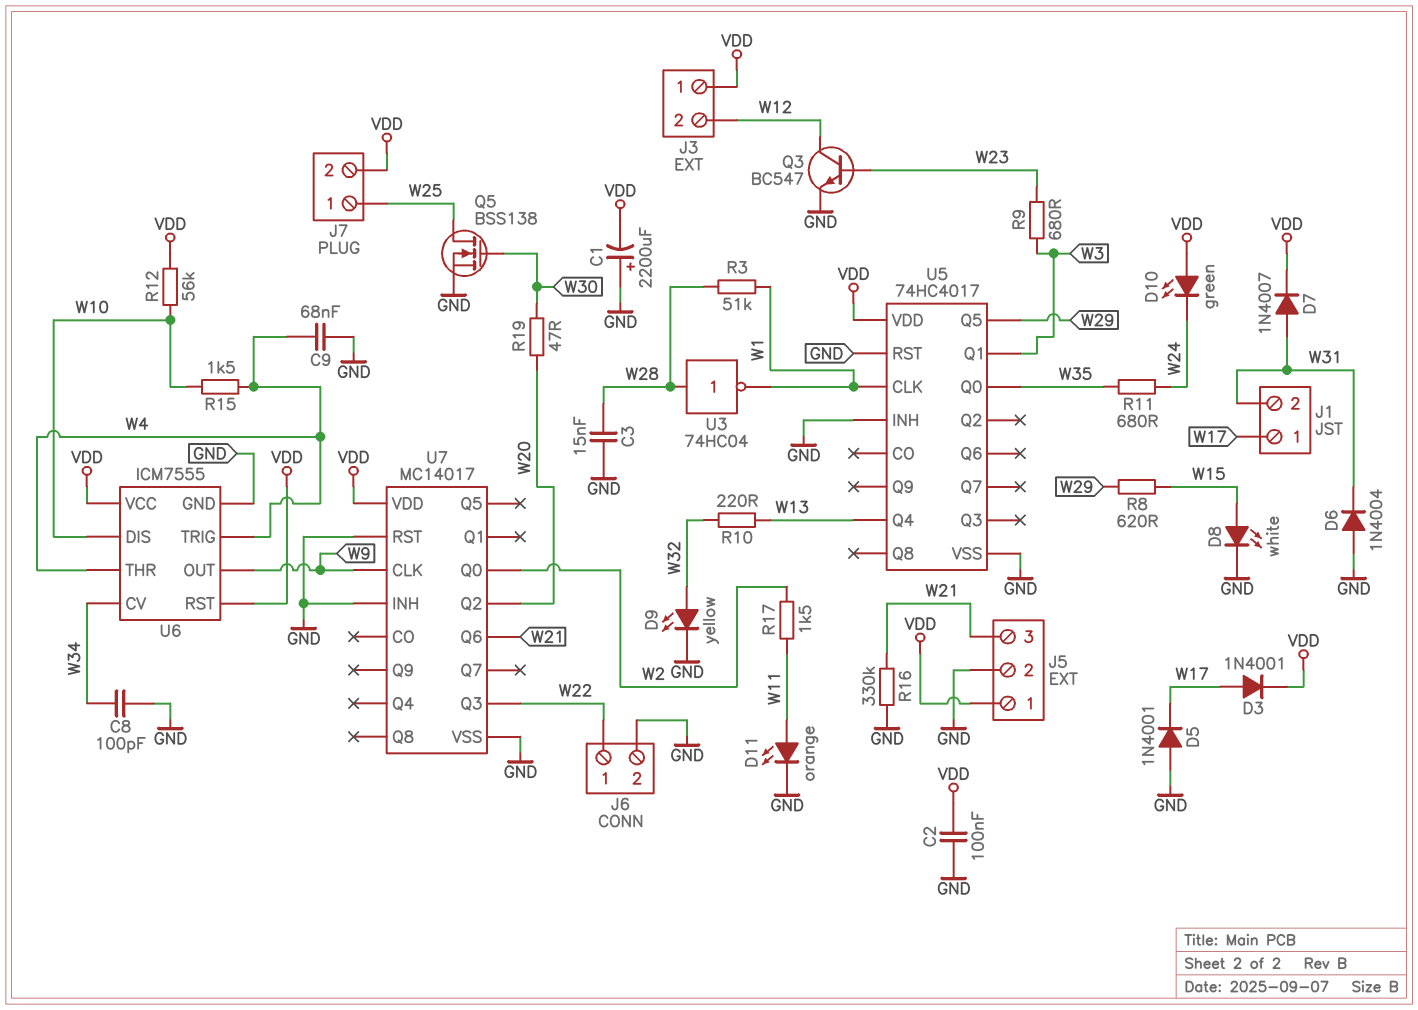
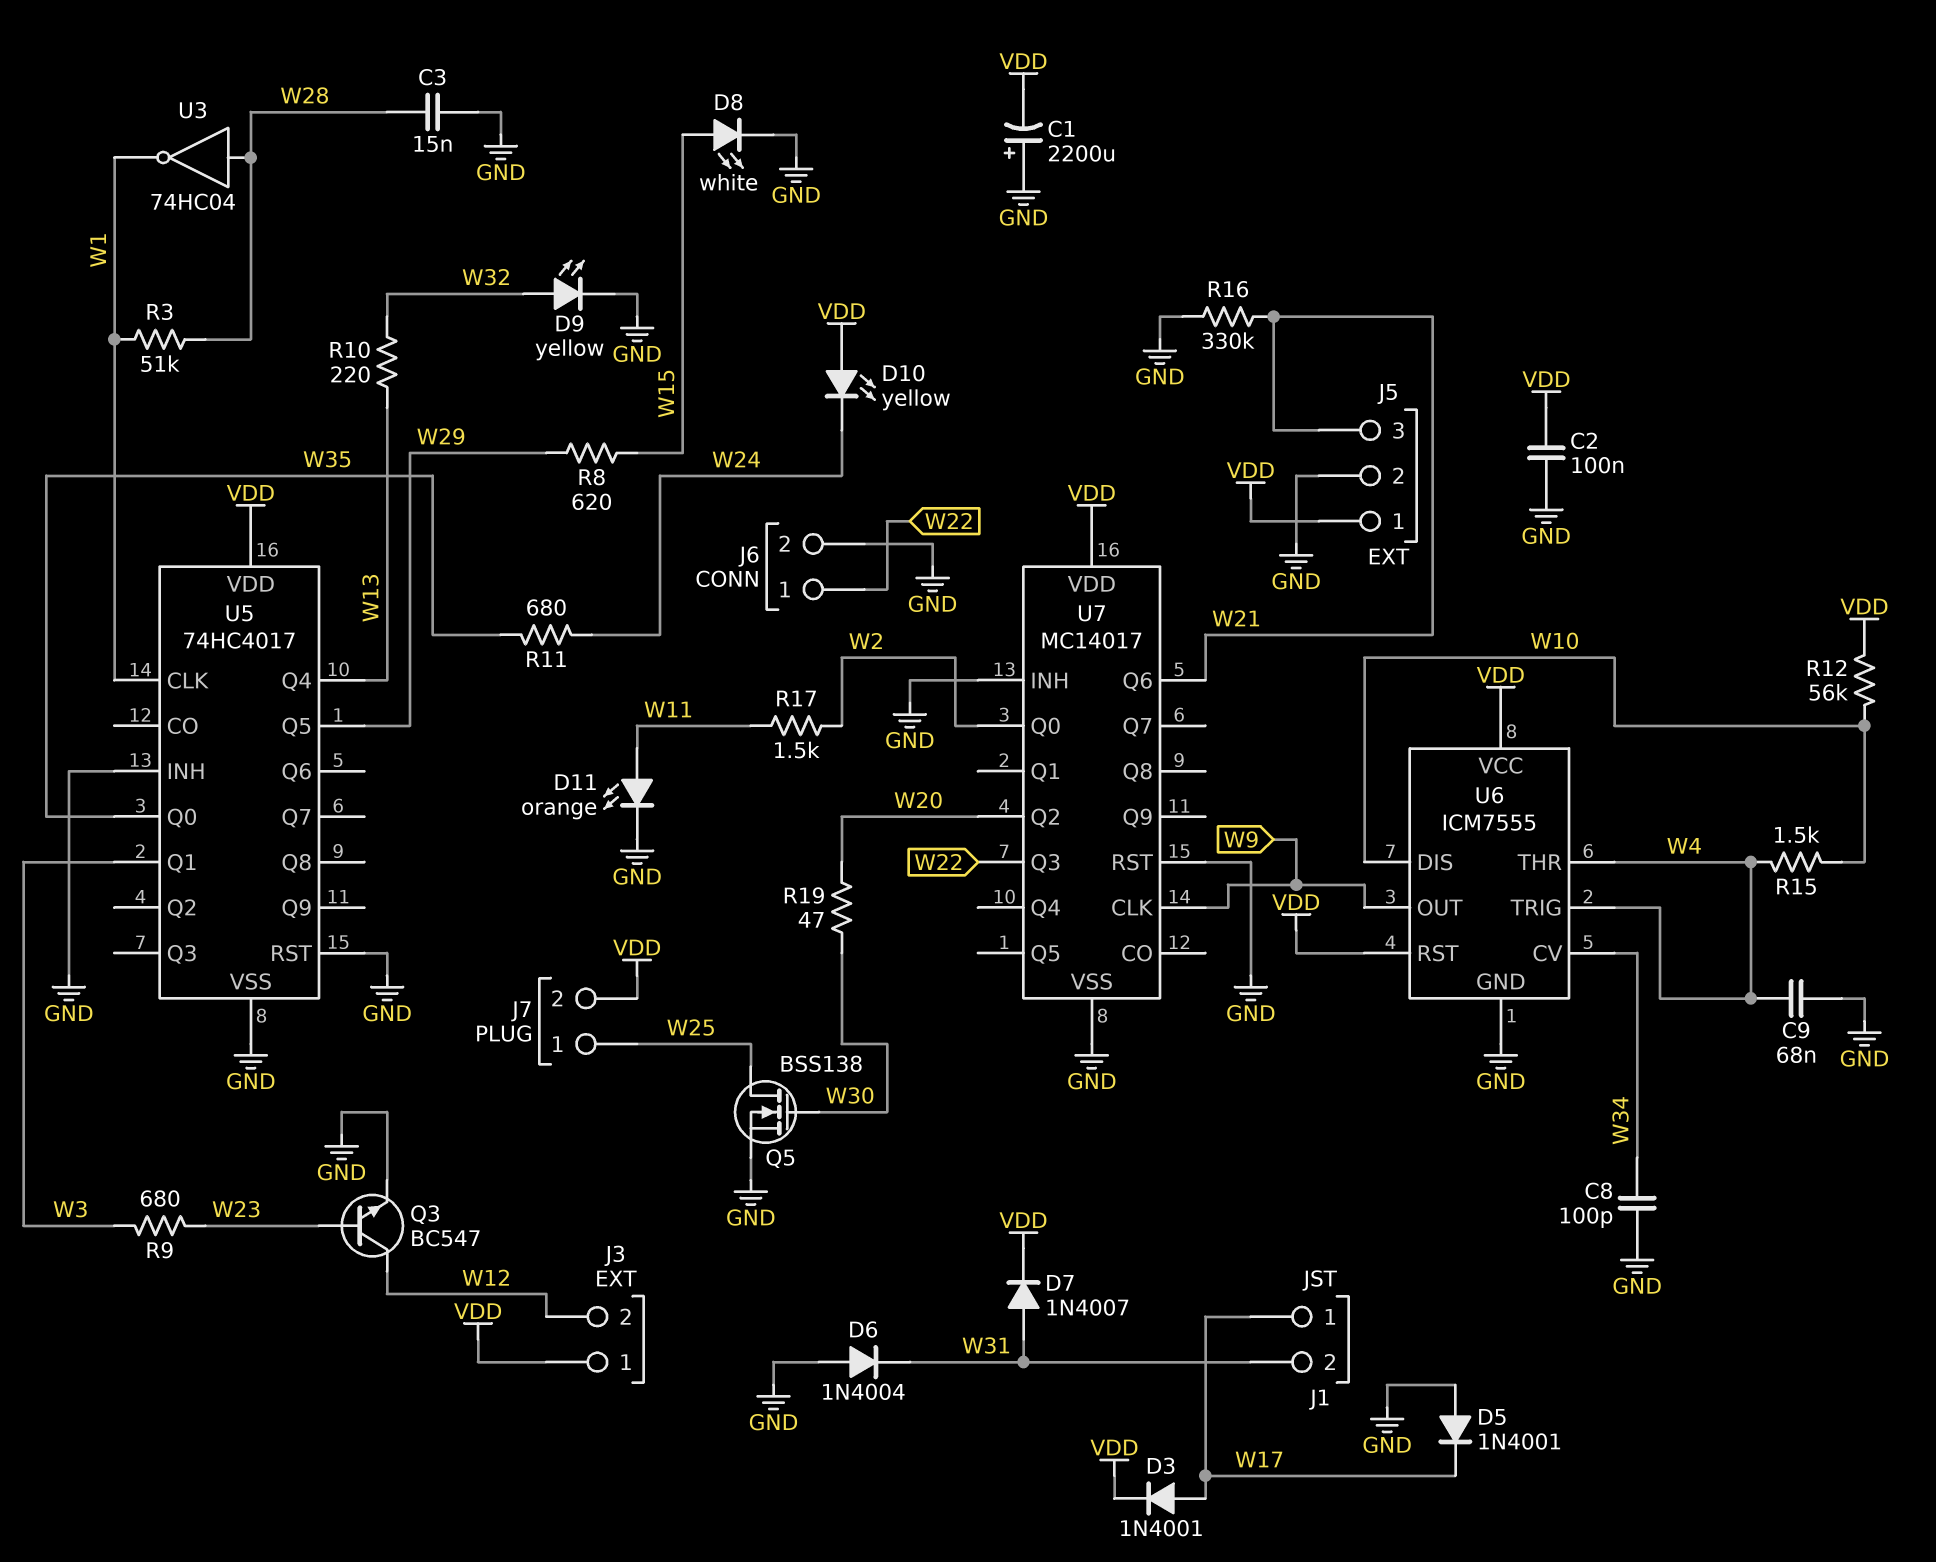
D10: LED green (A VDD, K W24) -> LED yellow (A VDD, K W24)

